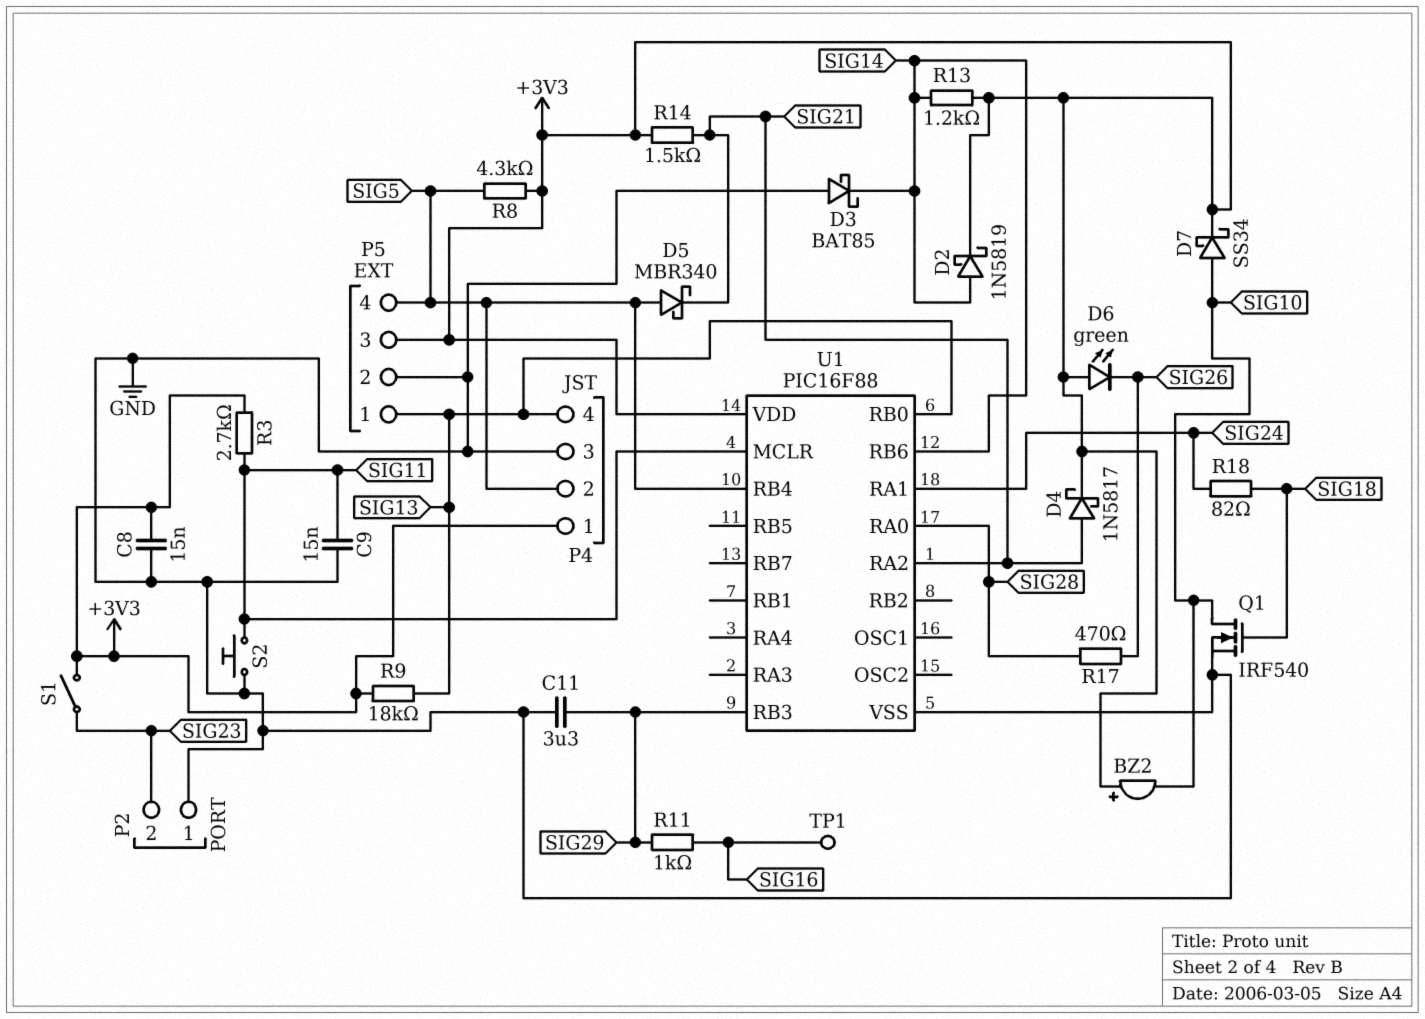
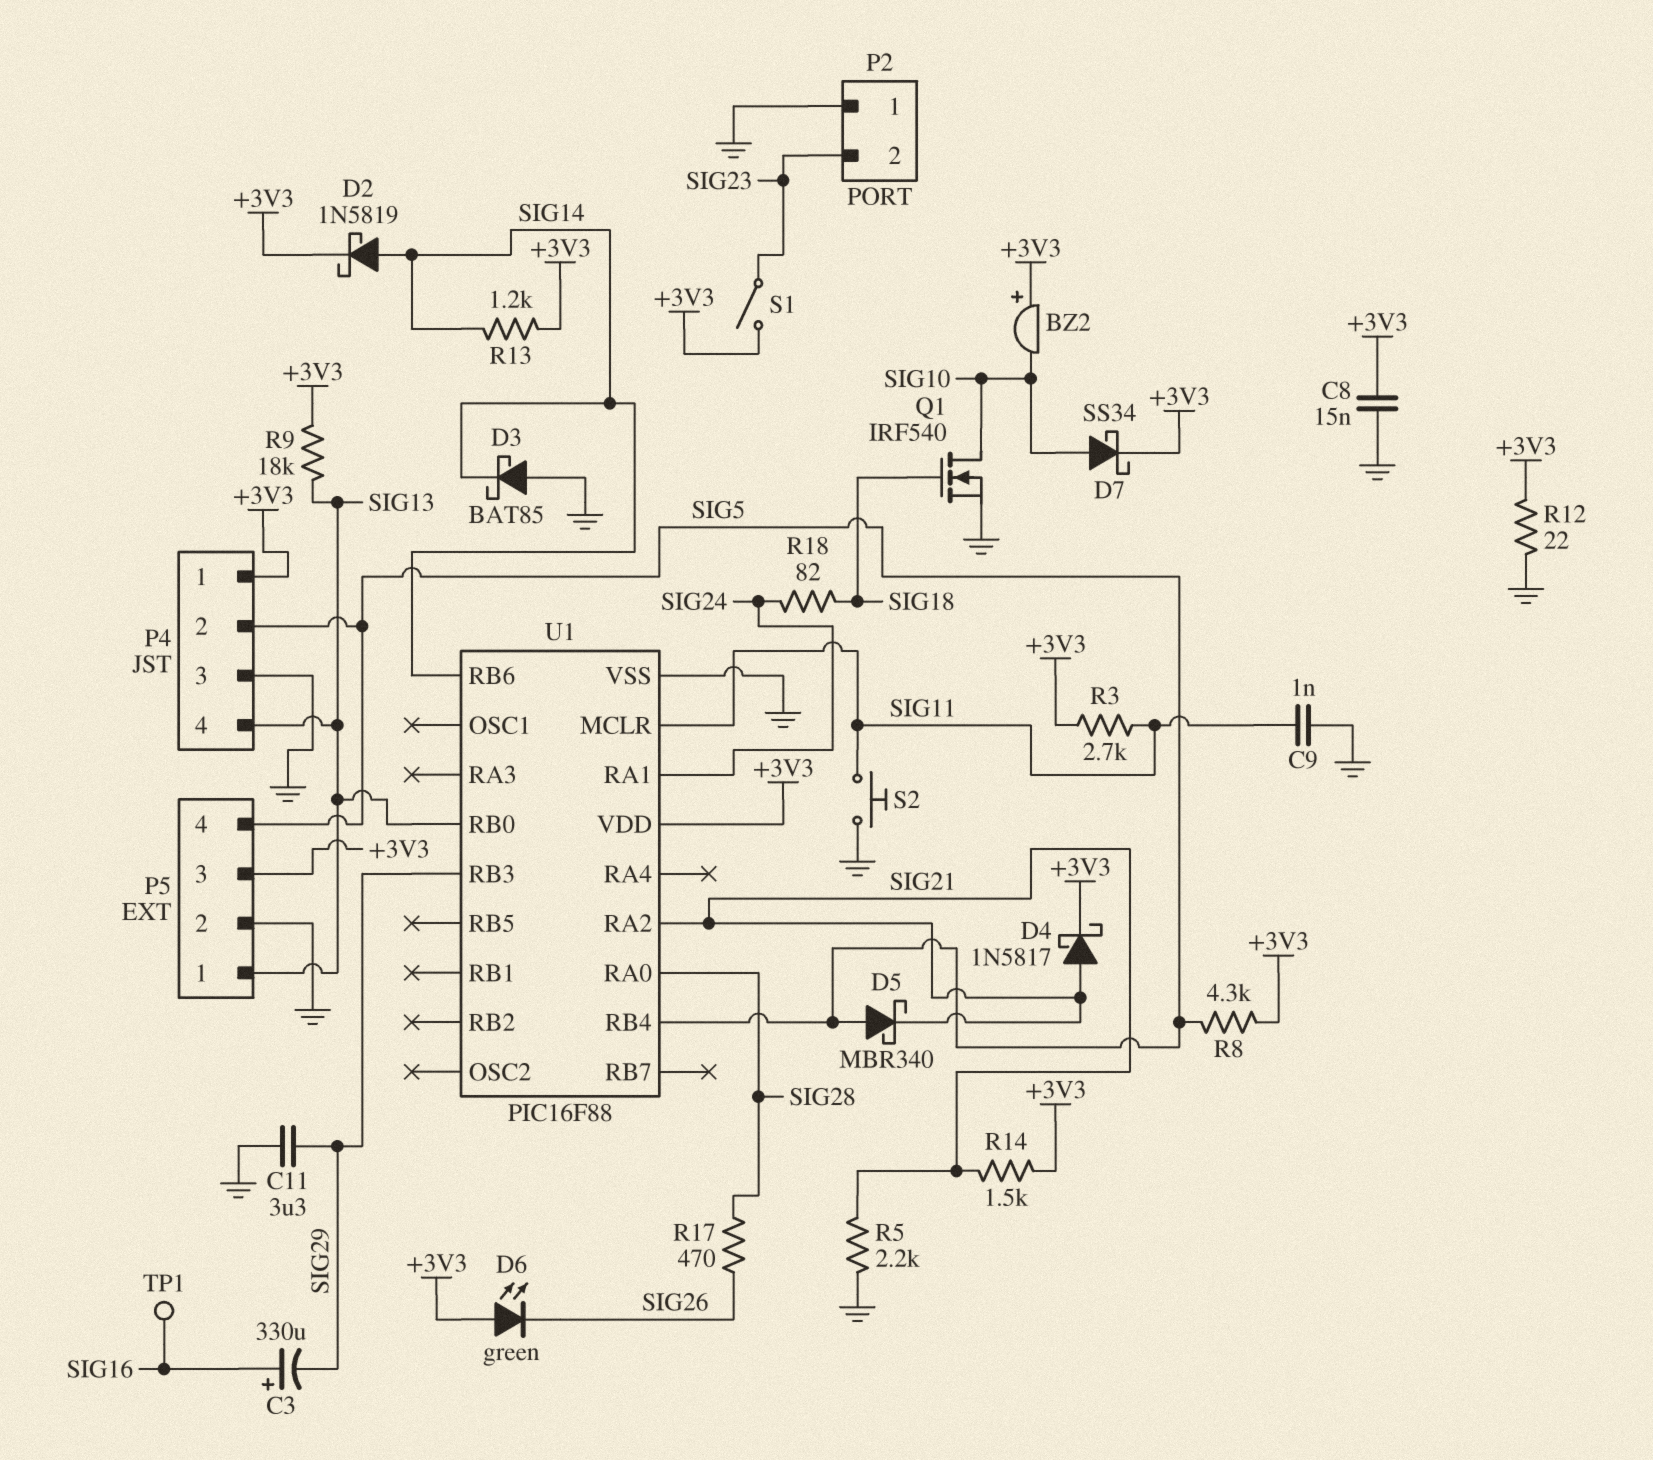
C3: none -> 330uF (plus SIG16, minus SIG29)
C9: 15nF (GND, SIG11) -> 1nF (GND, SIG11)
R5: none -> 2.2k (GND, SIG21)
R11: 1k (SIG16, SIG29) -> none
R12: none -> 22 (+3V3, GND)

